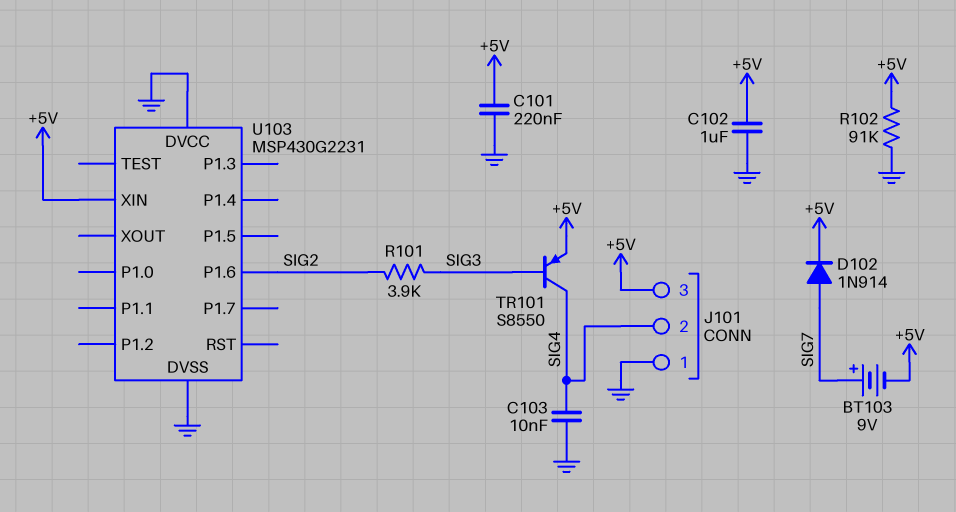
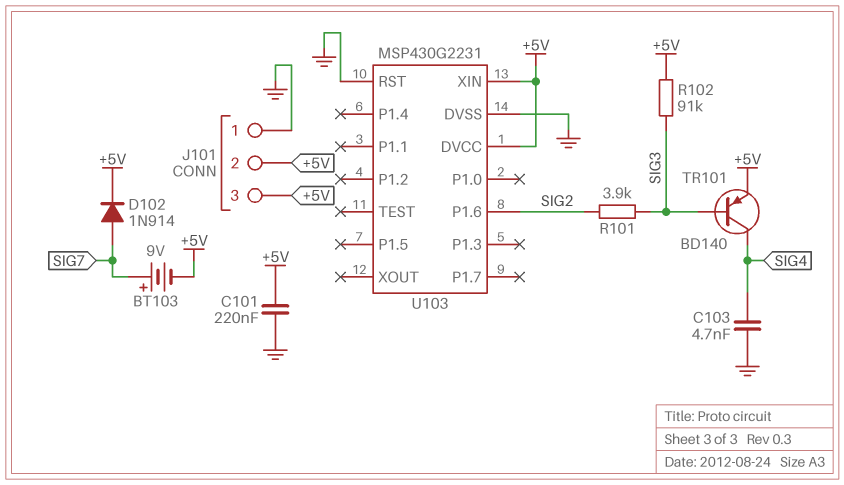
C102: 1uF (+5V, GND) -> none
C103: 10nF (GND, SIG4) -> 4.7nF (GND, SIG4)
J101 pin 2: SIG4 -> +5V
R102: 91k (+5V, GND) -> 91k (+5V, SIG3)
TR101: PNP S8550 (B SIG3, C SIG4, E +5V) -> PNP BD140 (B SIG3, C SIG4, E +5V)
U103 pin DVCC: GND -> +5V
U103 pin RST: none -> GND

